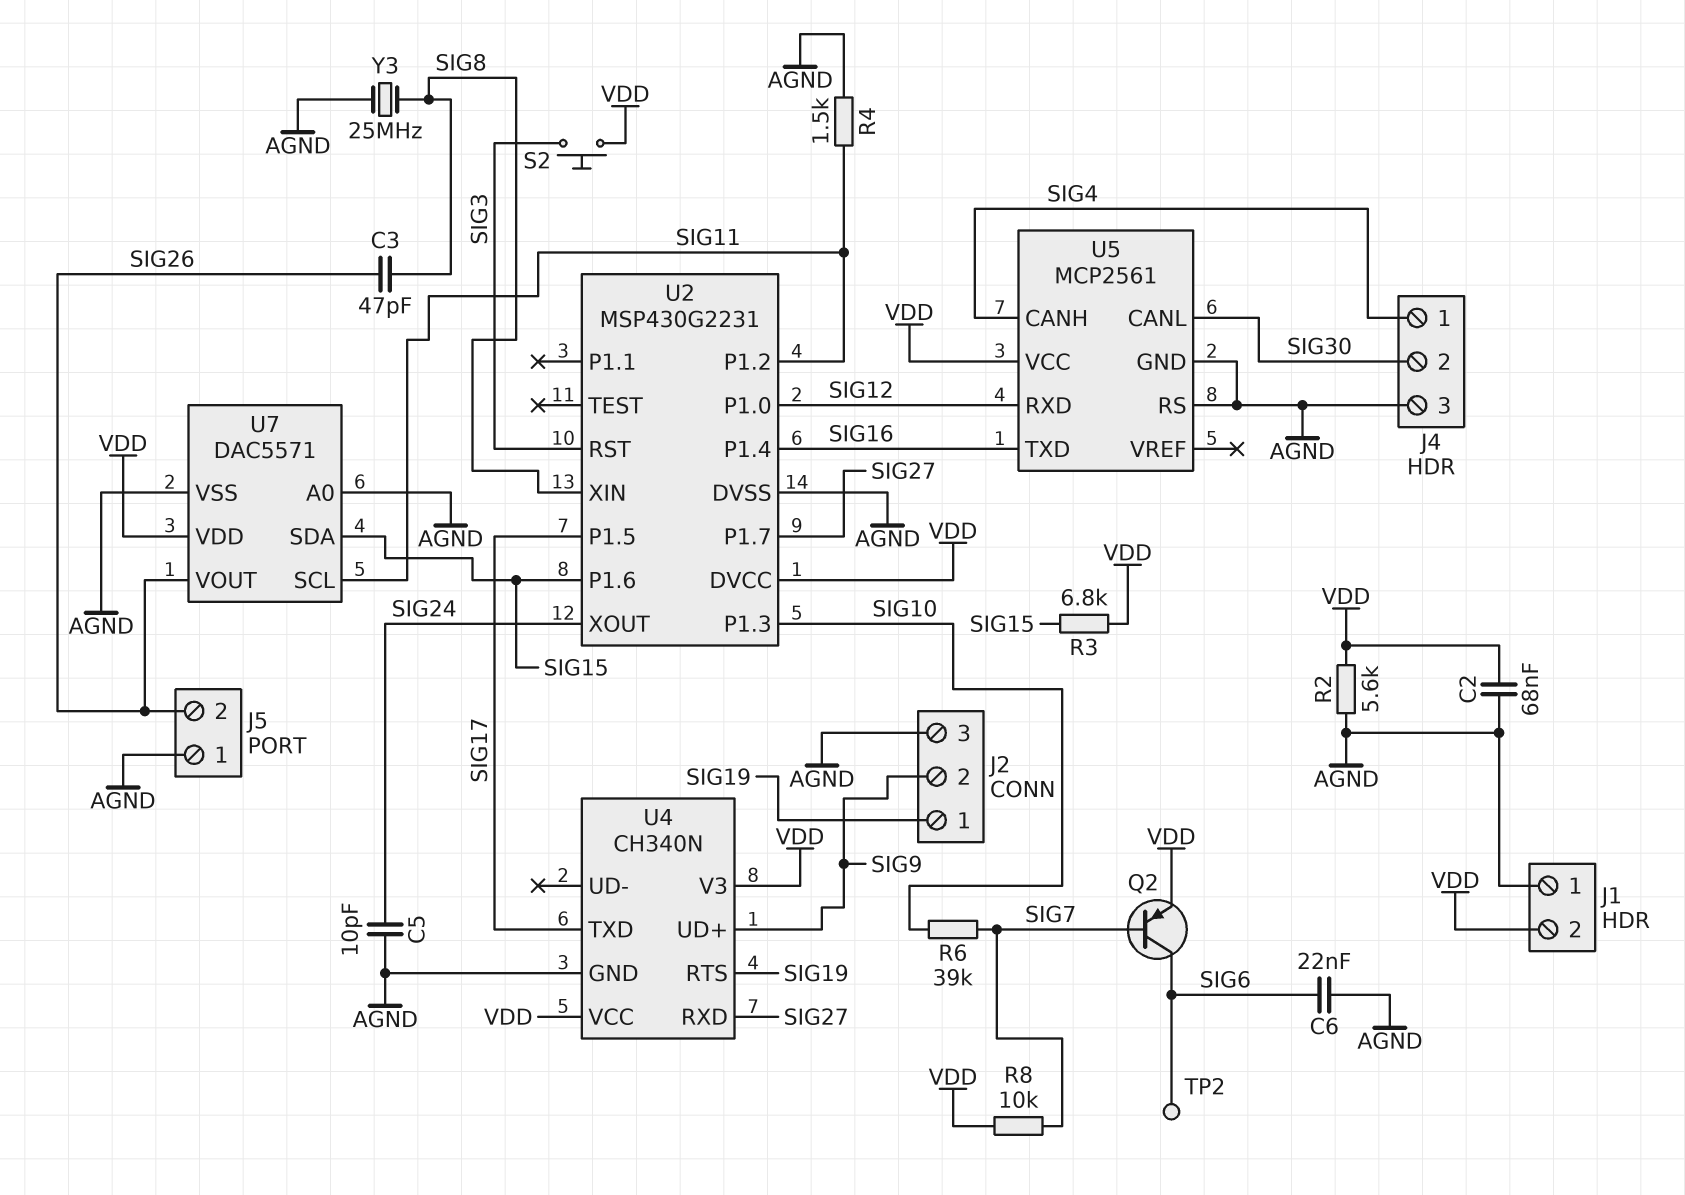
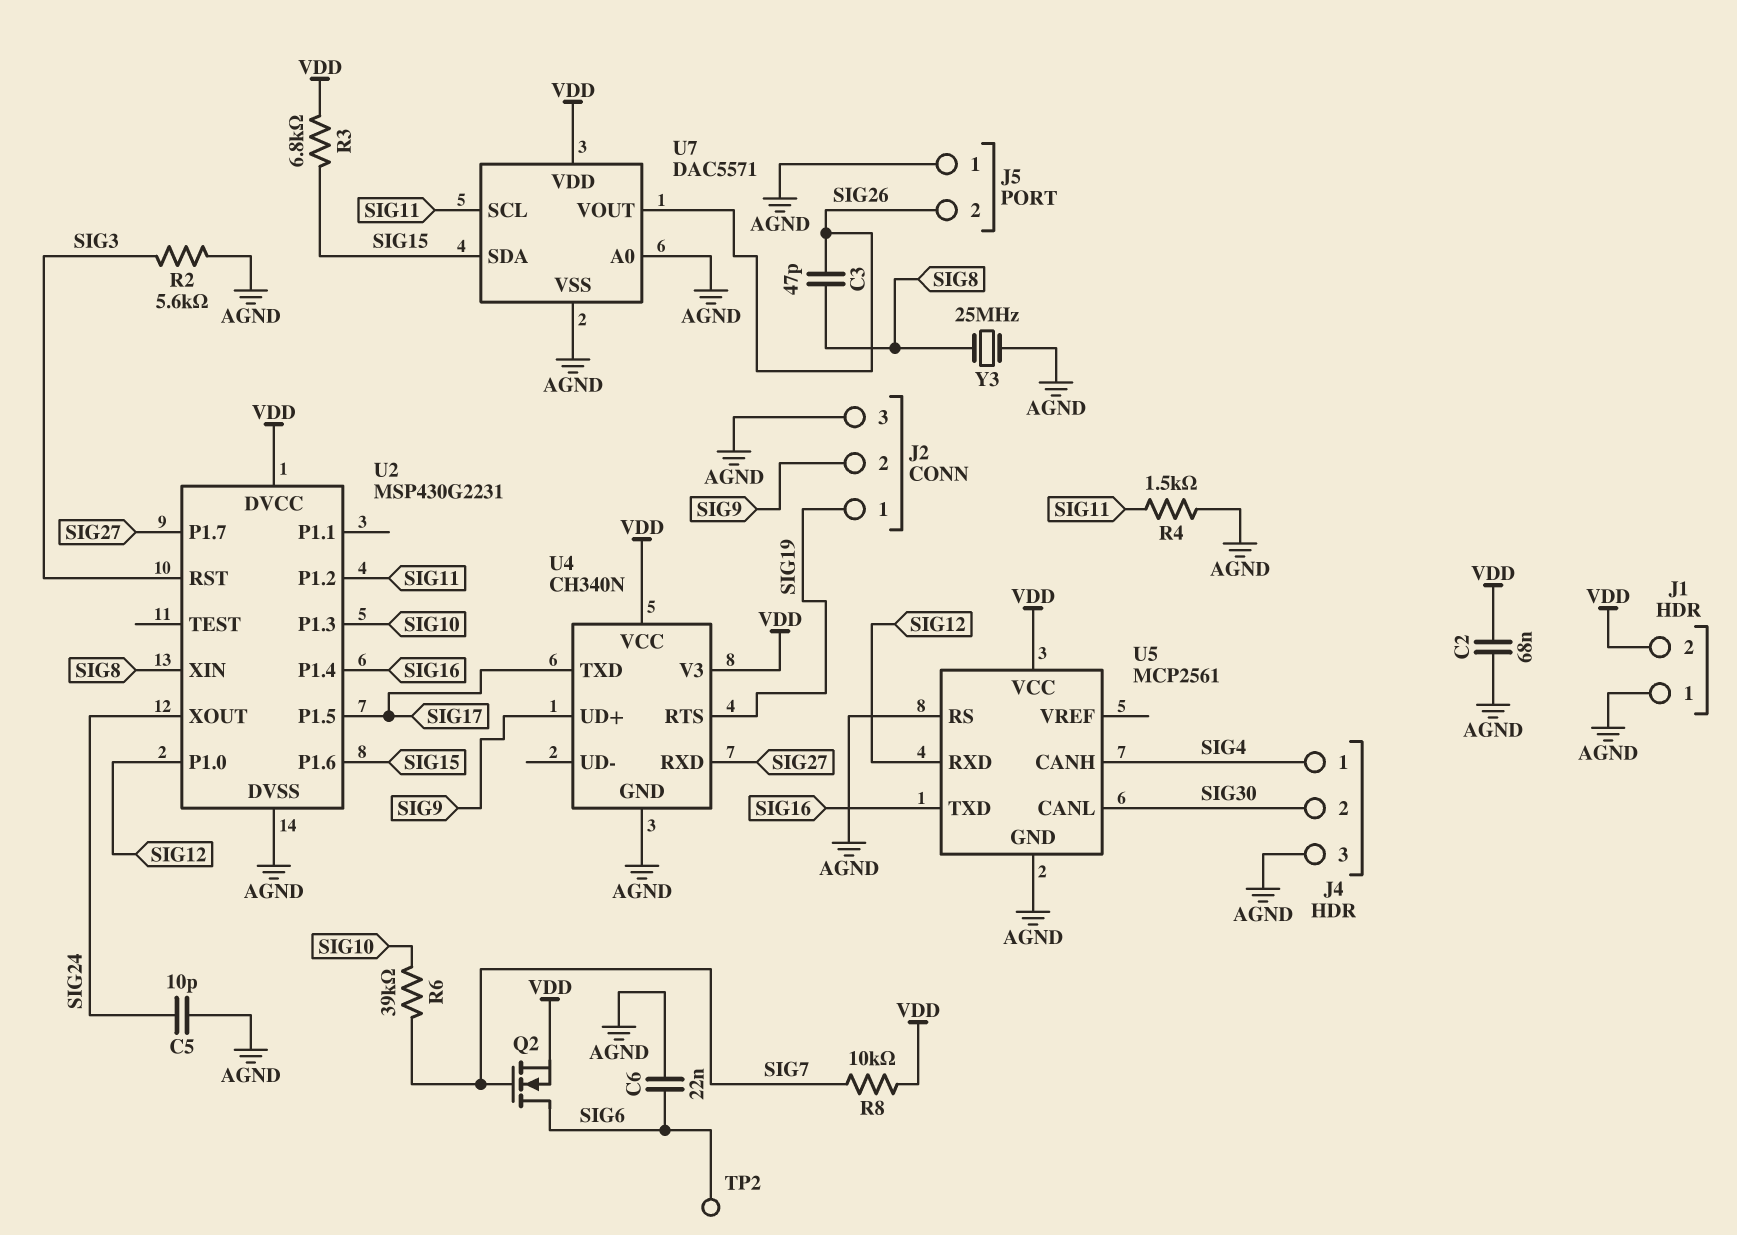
Q2: PNP (B SIG7, C SIG6, E VDD) -> NMOS (G SIG7, D SIG6, S VDD)
R2: 5.6k (AGND, VDD) -> 5.6k (AGND, SIG3)
S2: button (SIG3, VDD) -> none

